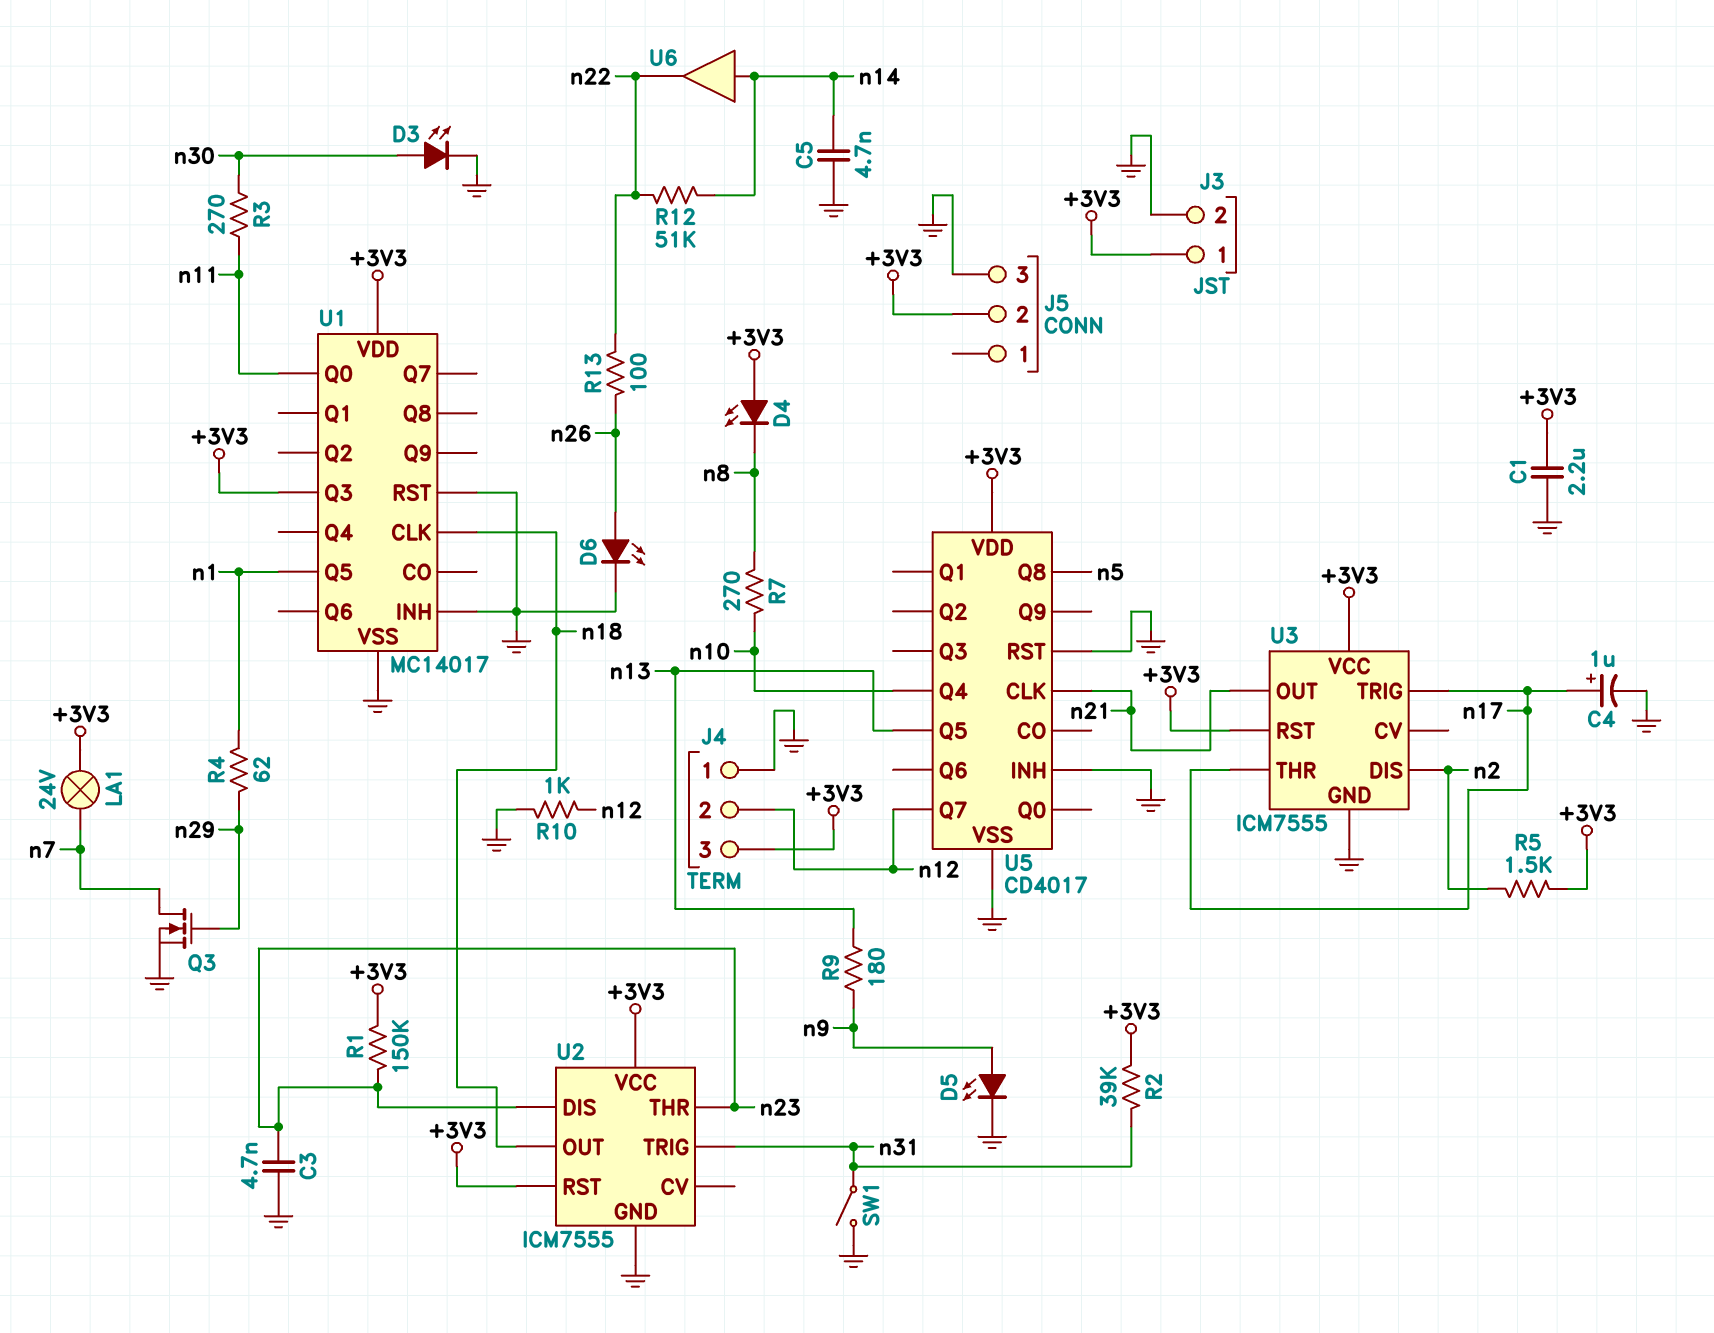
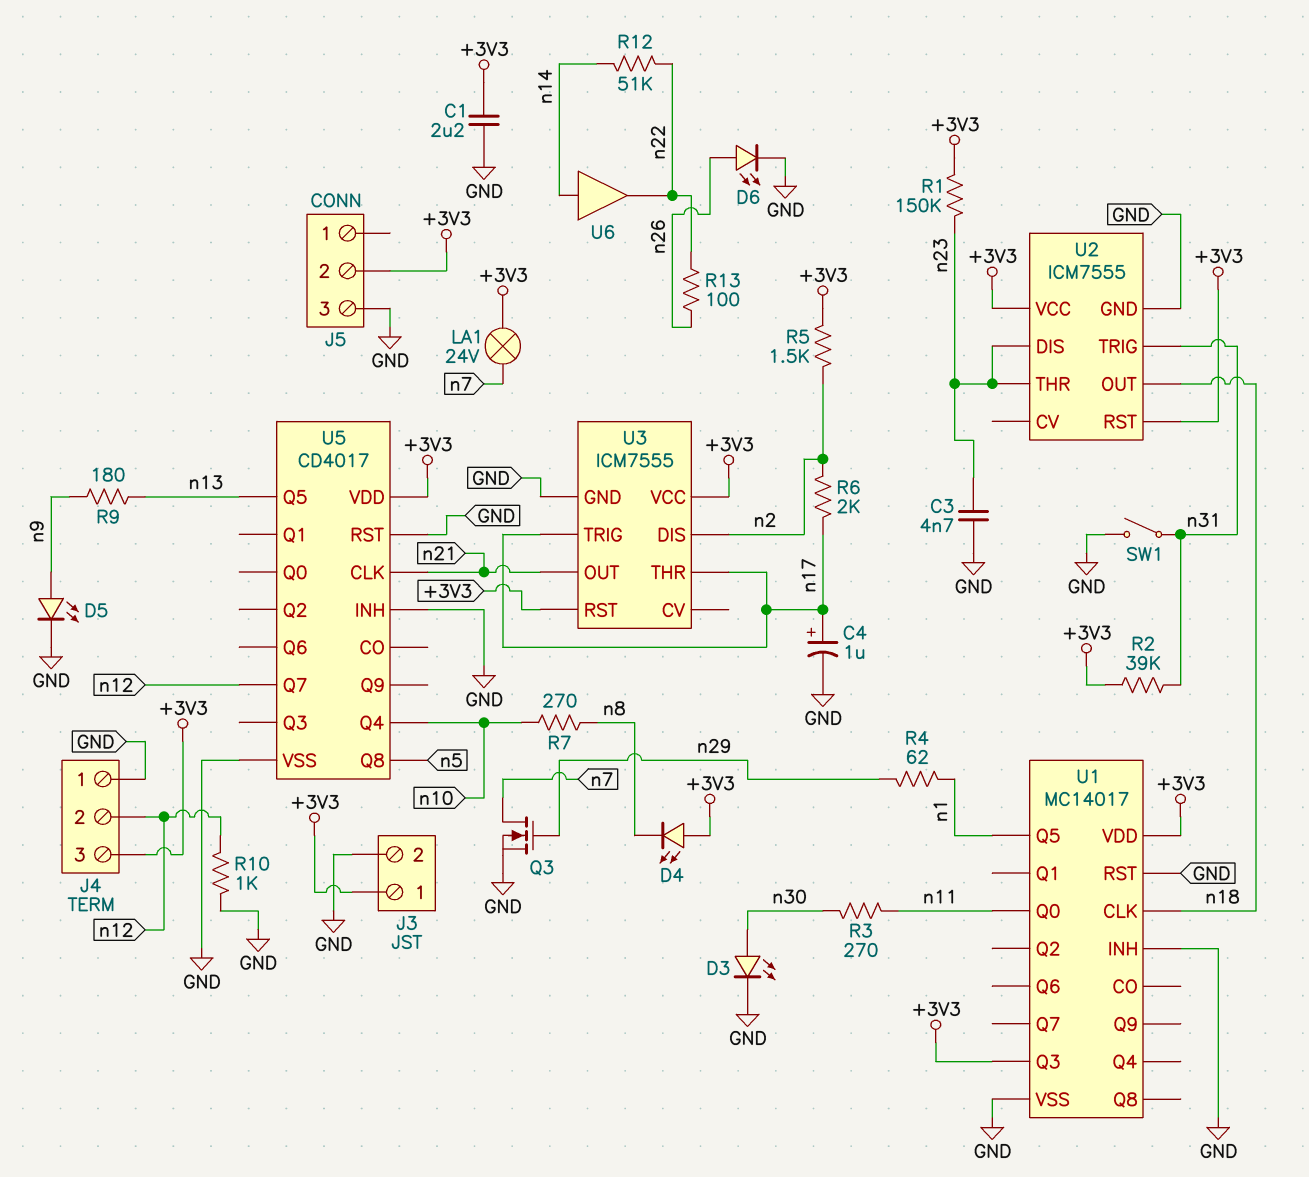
C5: 4.7nF (GND, n14) -> none
R6: none -> 2k (n2, n17)

